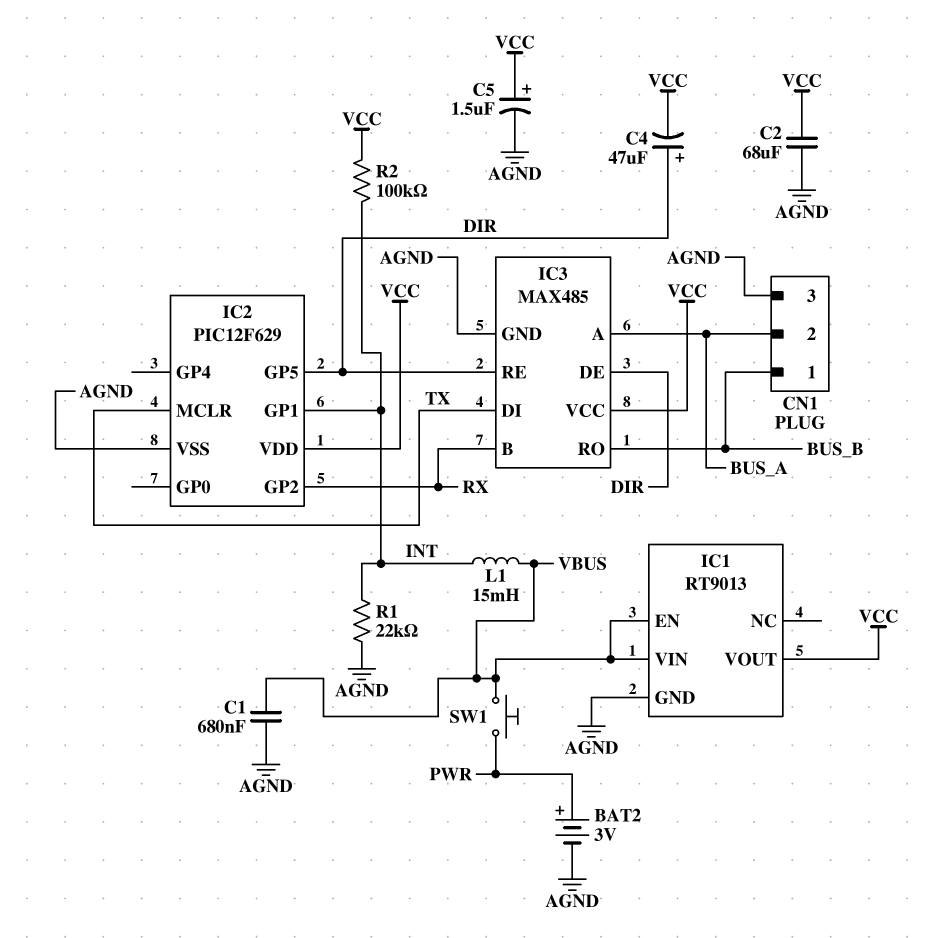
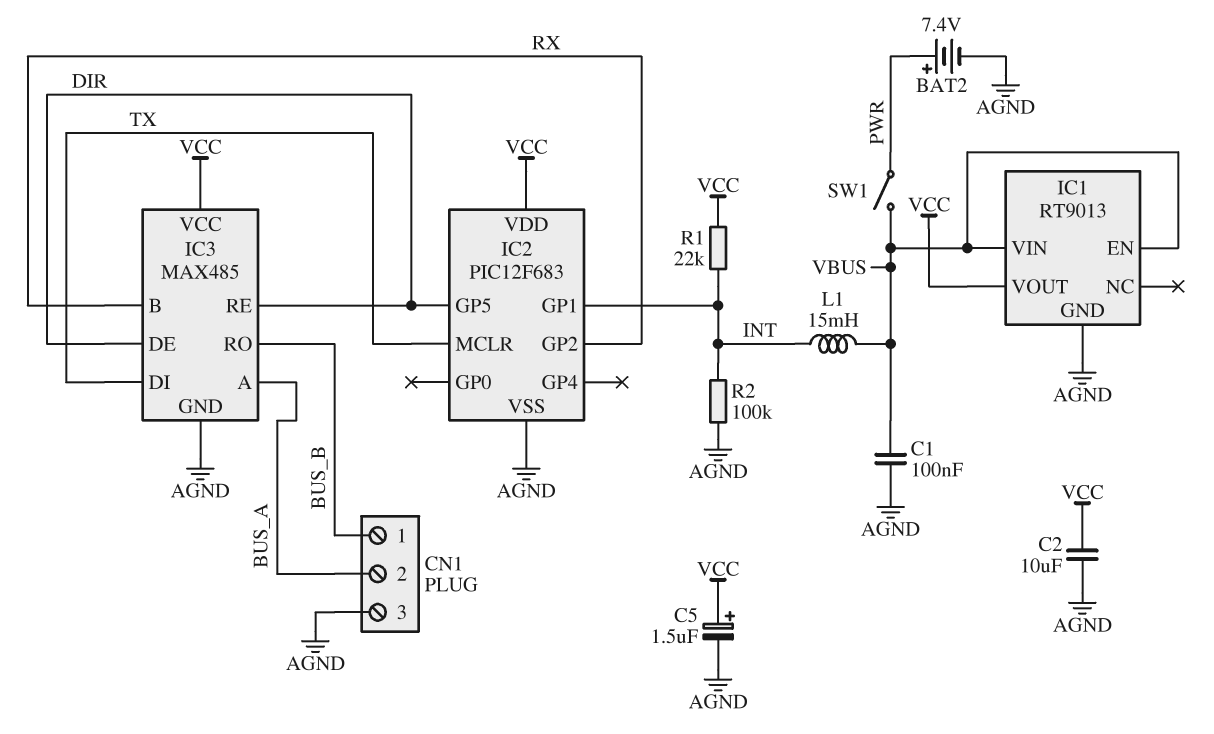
BAT2: 3V (plus PWR, minus AGND) -> 7.4V (plus PWR, minus AGND)
C1: 680nF (AGND, VBUS) -> 100nF (AGND, VBUS)
C2: 68uF (AGND, VCC) -> 10uF (AGND, VCC)
C4: 47uF (plus DIR, minus VCC) -> none
IC2: PIC12F629 -> PIC12F683
R1: 22k (AGND, INT) -> 22k (INT, VCC)
R2: 100k (INT, VCC) -> 100k (AGND, INT)
SW1: button (PWR, VBUS) -> switch (PWR, VBUS)

